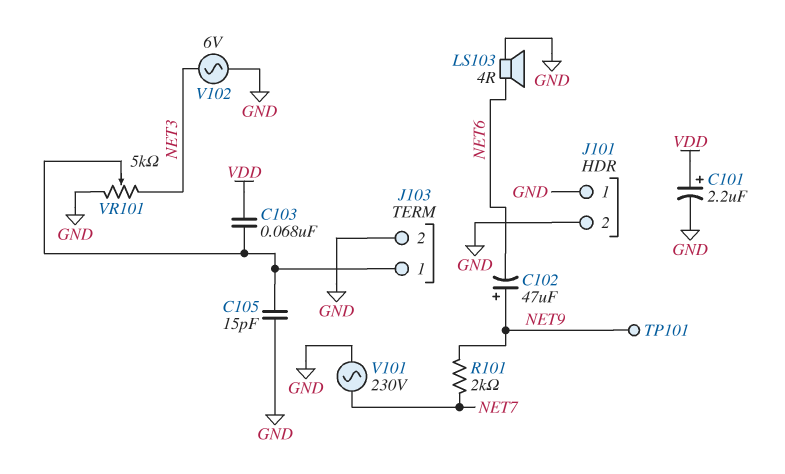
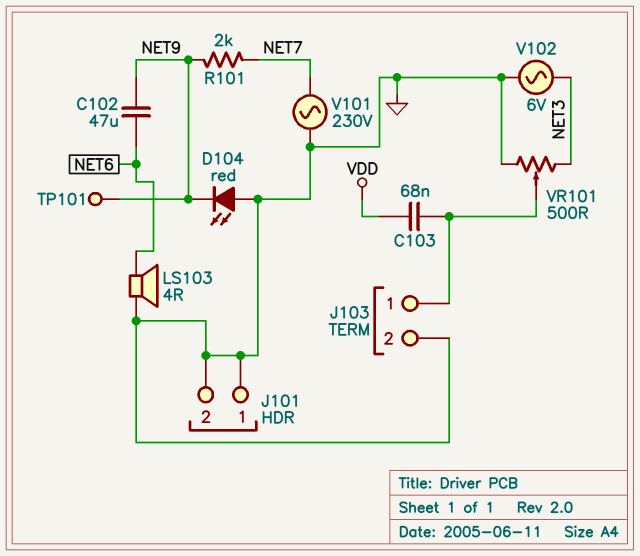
C101: 2.2uF (plus VDD, minus GND) -> none
C102: 47uF (plus NET9, minus NET6) -> 47uF (NET6, NET9)
C105: 15pF (GND, J103/1) -> none
D104: none -> LED red (A GND, K NET9)
VR101: 5k (GND, NET3, wiper J103/1) -> 500 (GND, NET3, wiper J103/1)

